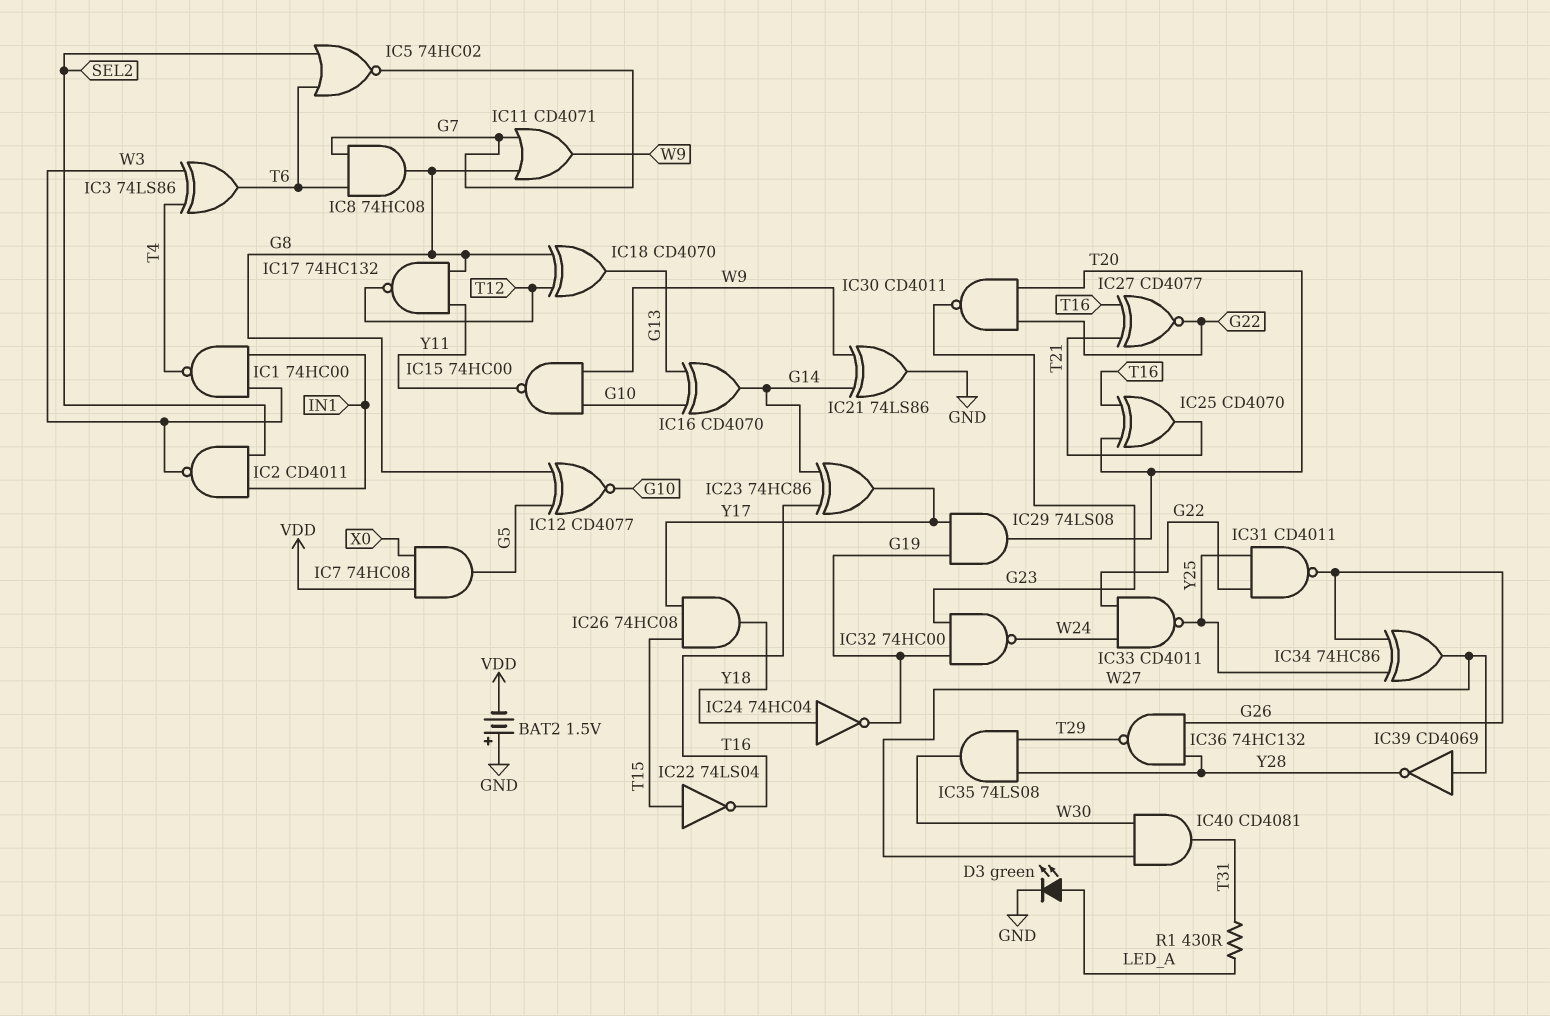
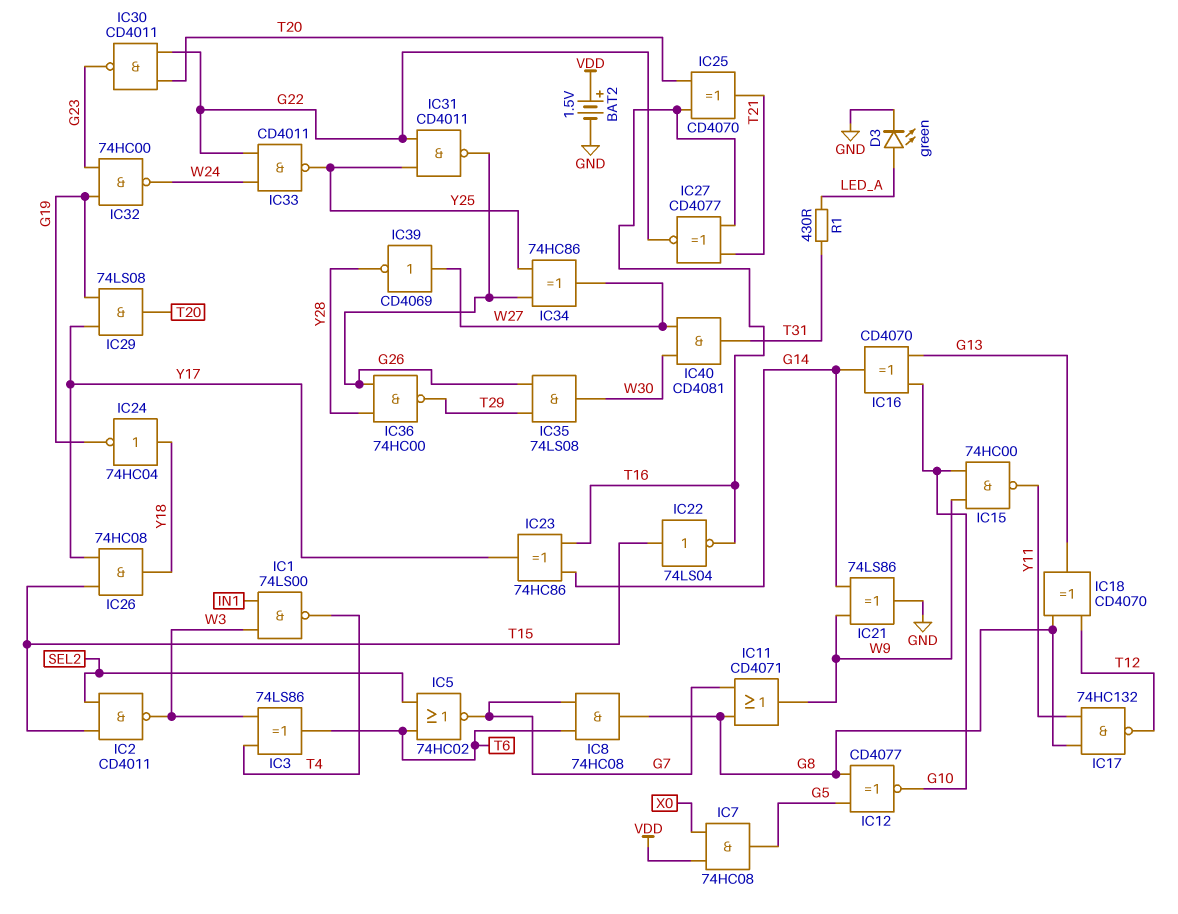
BAT2: 1.5V (plus GND, minus VDD) -> 1.5V (plus VDD, minus GND)
IC1: NAND 74HC00 (in IN1, in W3, out T4) -> NAND 74LS00 (in IN1, in W3, out T4)
IC2: NAND CD4011 (in IN1, in SEL2, out W3) -> NAND CD4011 (in SEL2, in T15, out W3)
IC35: AND 74LS08 (in T29, in Y28, out W30) -> AND 74LS08 (in G26, in T29, out W30)
IC36: NAND 74HC132 (in G26, in Y28, out T29) -> NAND 74HC00 (in G26, in Y28, out T29)

